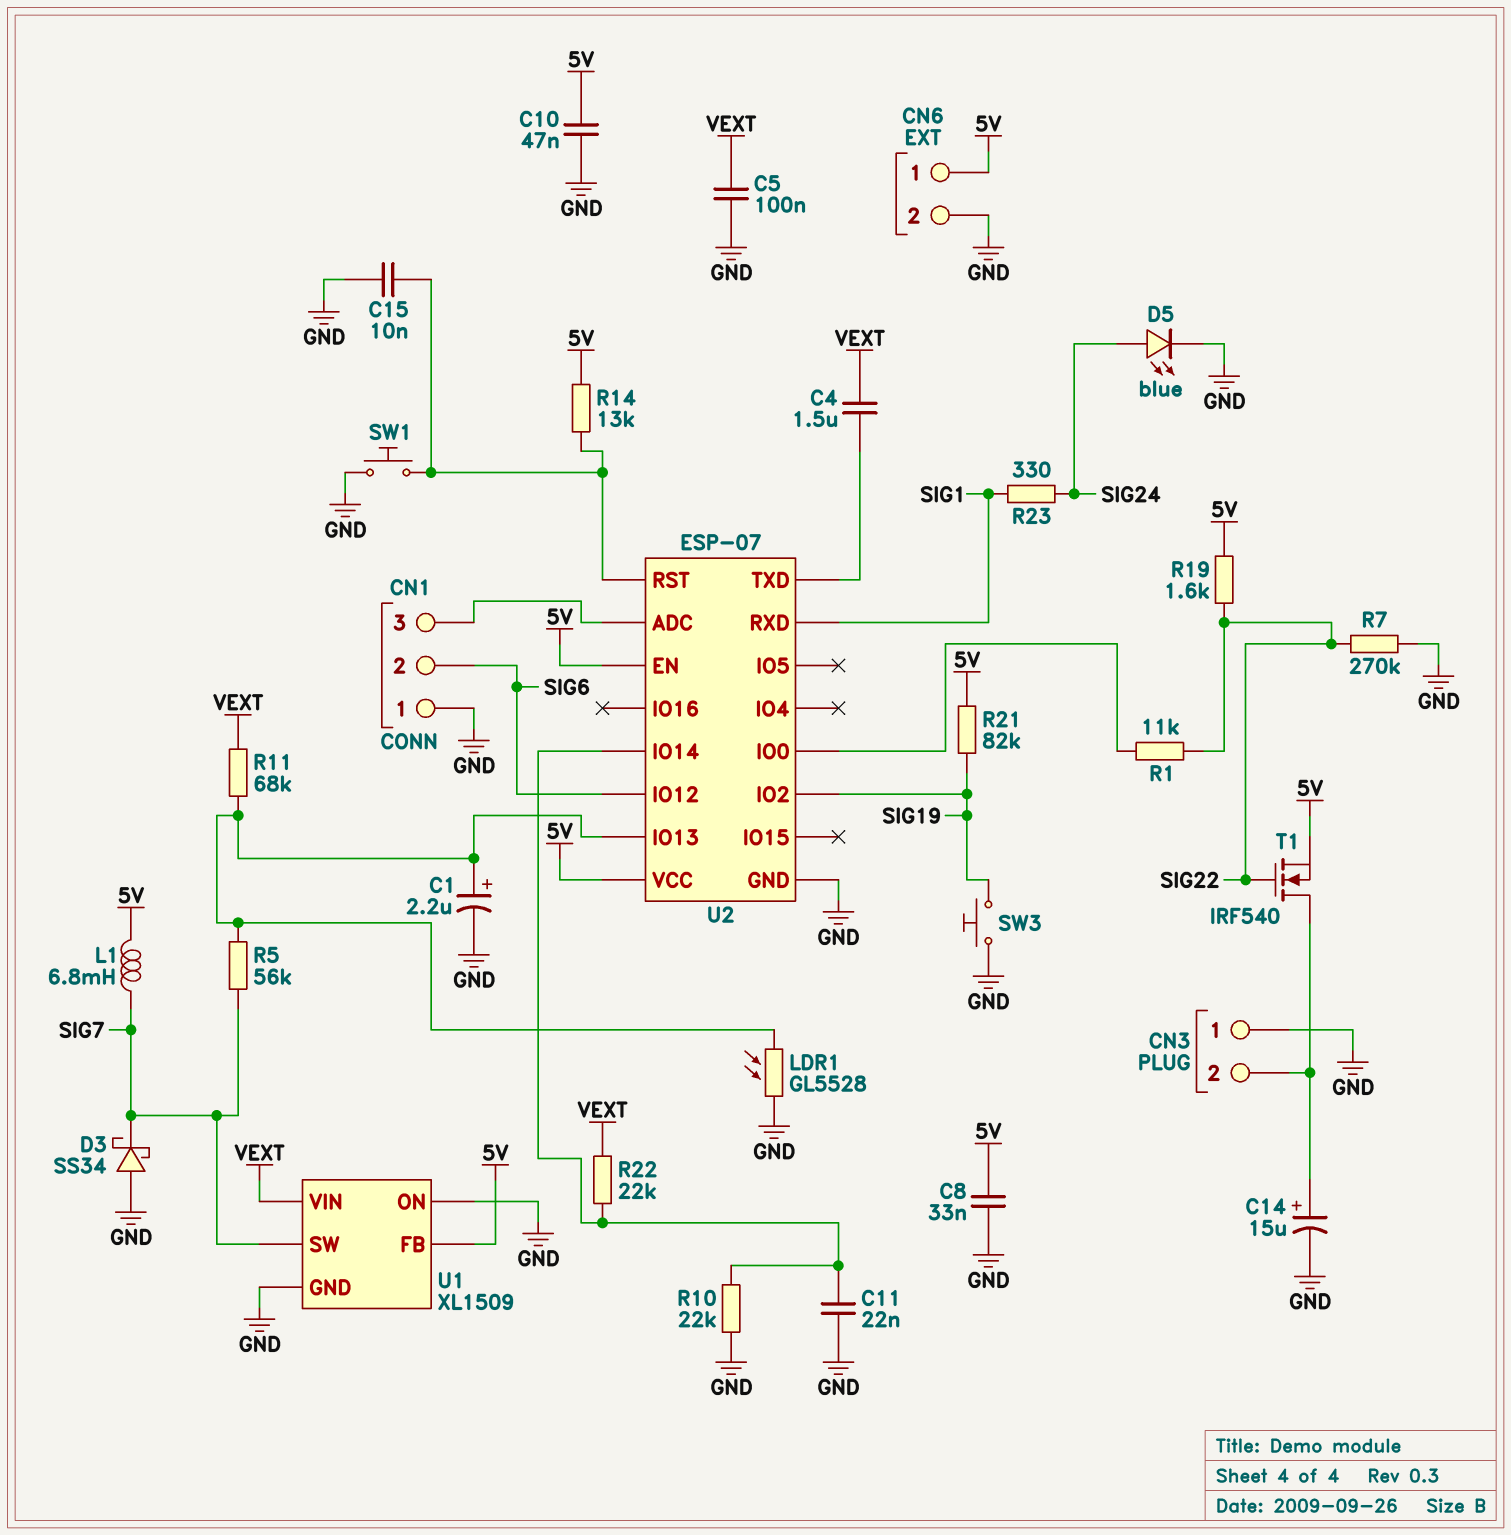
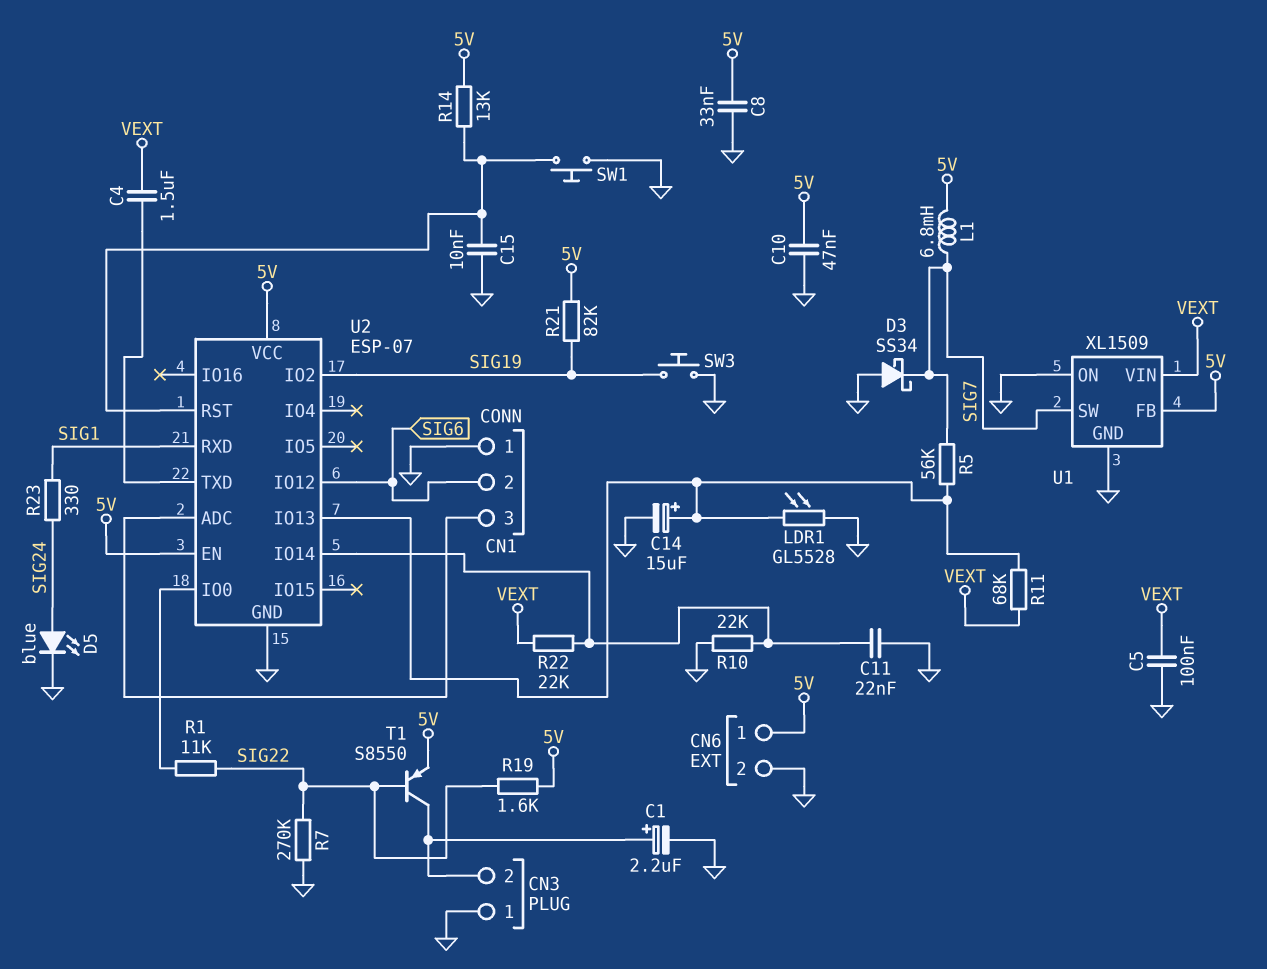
C1: 2.2uF (plus U2/IO13, minus GND) -> 2.2uF (plus CN3/2, minus GND)
C14: 15uF (plus CN3/2, minus GND) -> 15uF (plus U2/IO13, minus GND)
T1: NMOS IRF540 (G SIG22, D CN3/2, S 5V) -> PNP S8550 (B SIG22, C CN3/2, E 5V)

